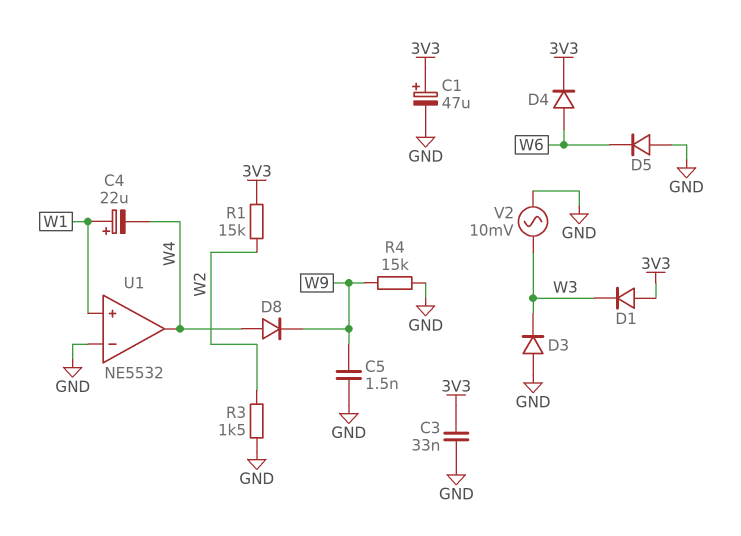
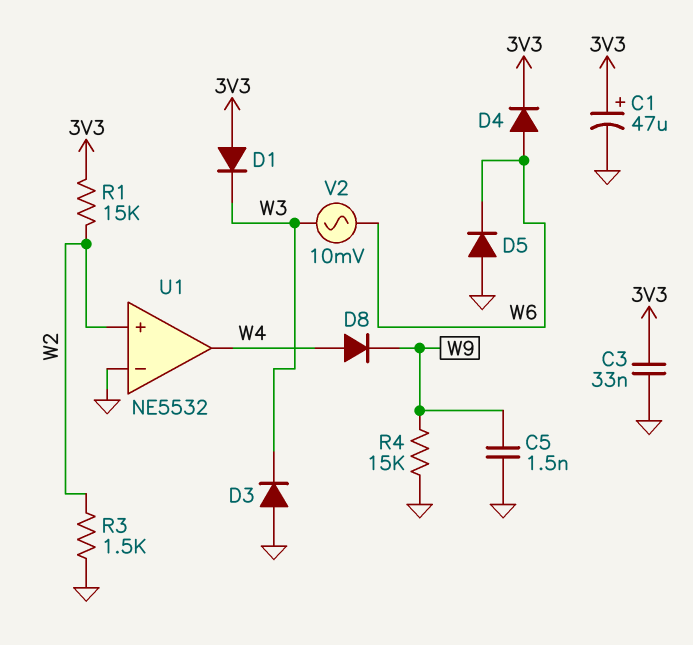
C4: 22uF (plus W1, minus W4) -> none
U1 pin in+: W1 -> W2
V2: AC 10mV (GND, W3) -> AC 10mV (W3, W6)

